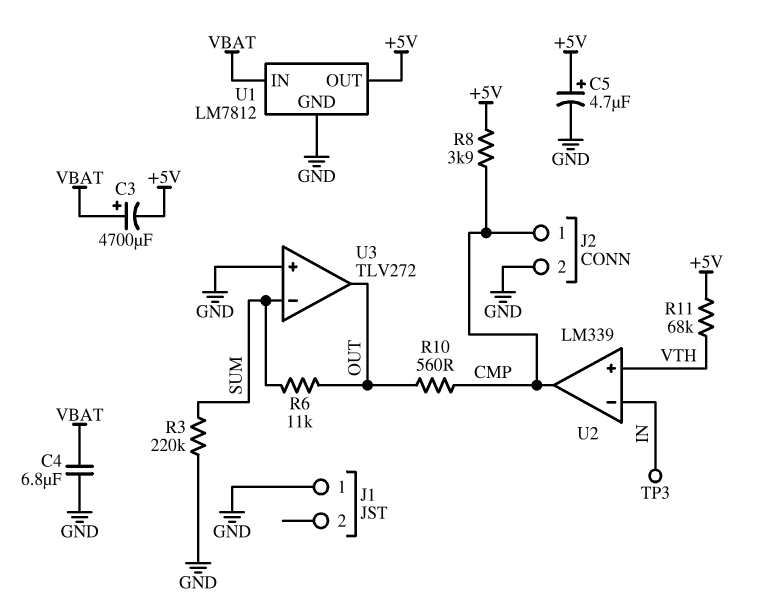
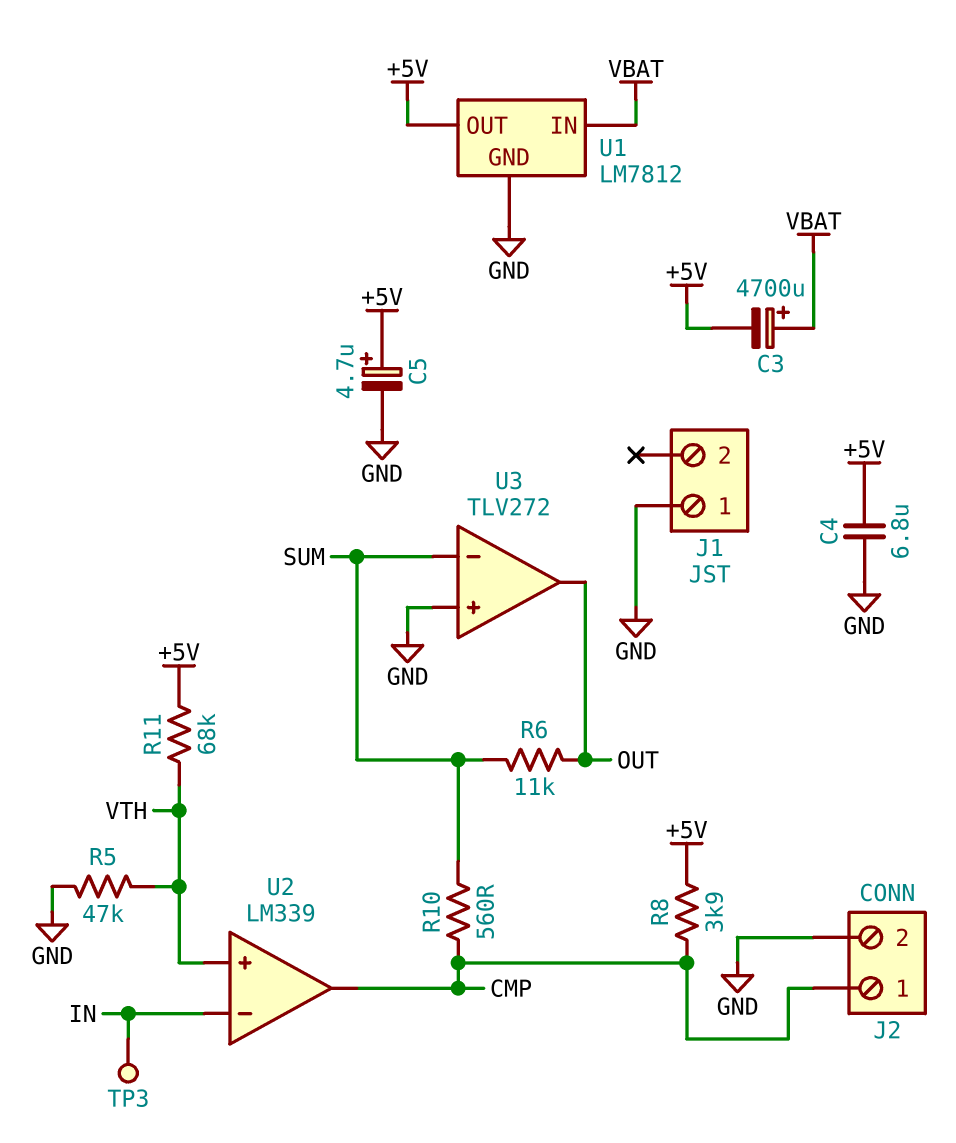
C4: 6.8uF (GND, VBAT) -> 6.8uF (+5V, GND)
R3: 220k (GND, SUM) -> none
R5: none -> 47k (GND, VTH)
R10: 560 (CMP, OUT) -> 560 (CMP, SUM)

